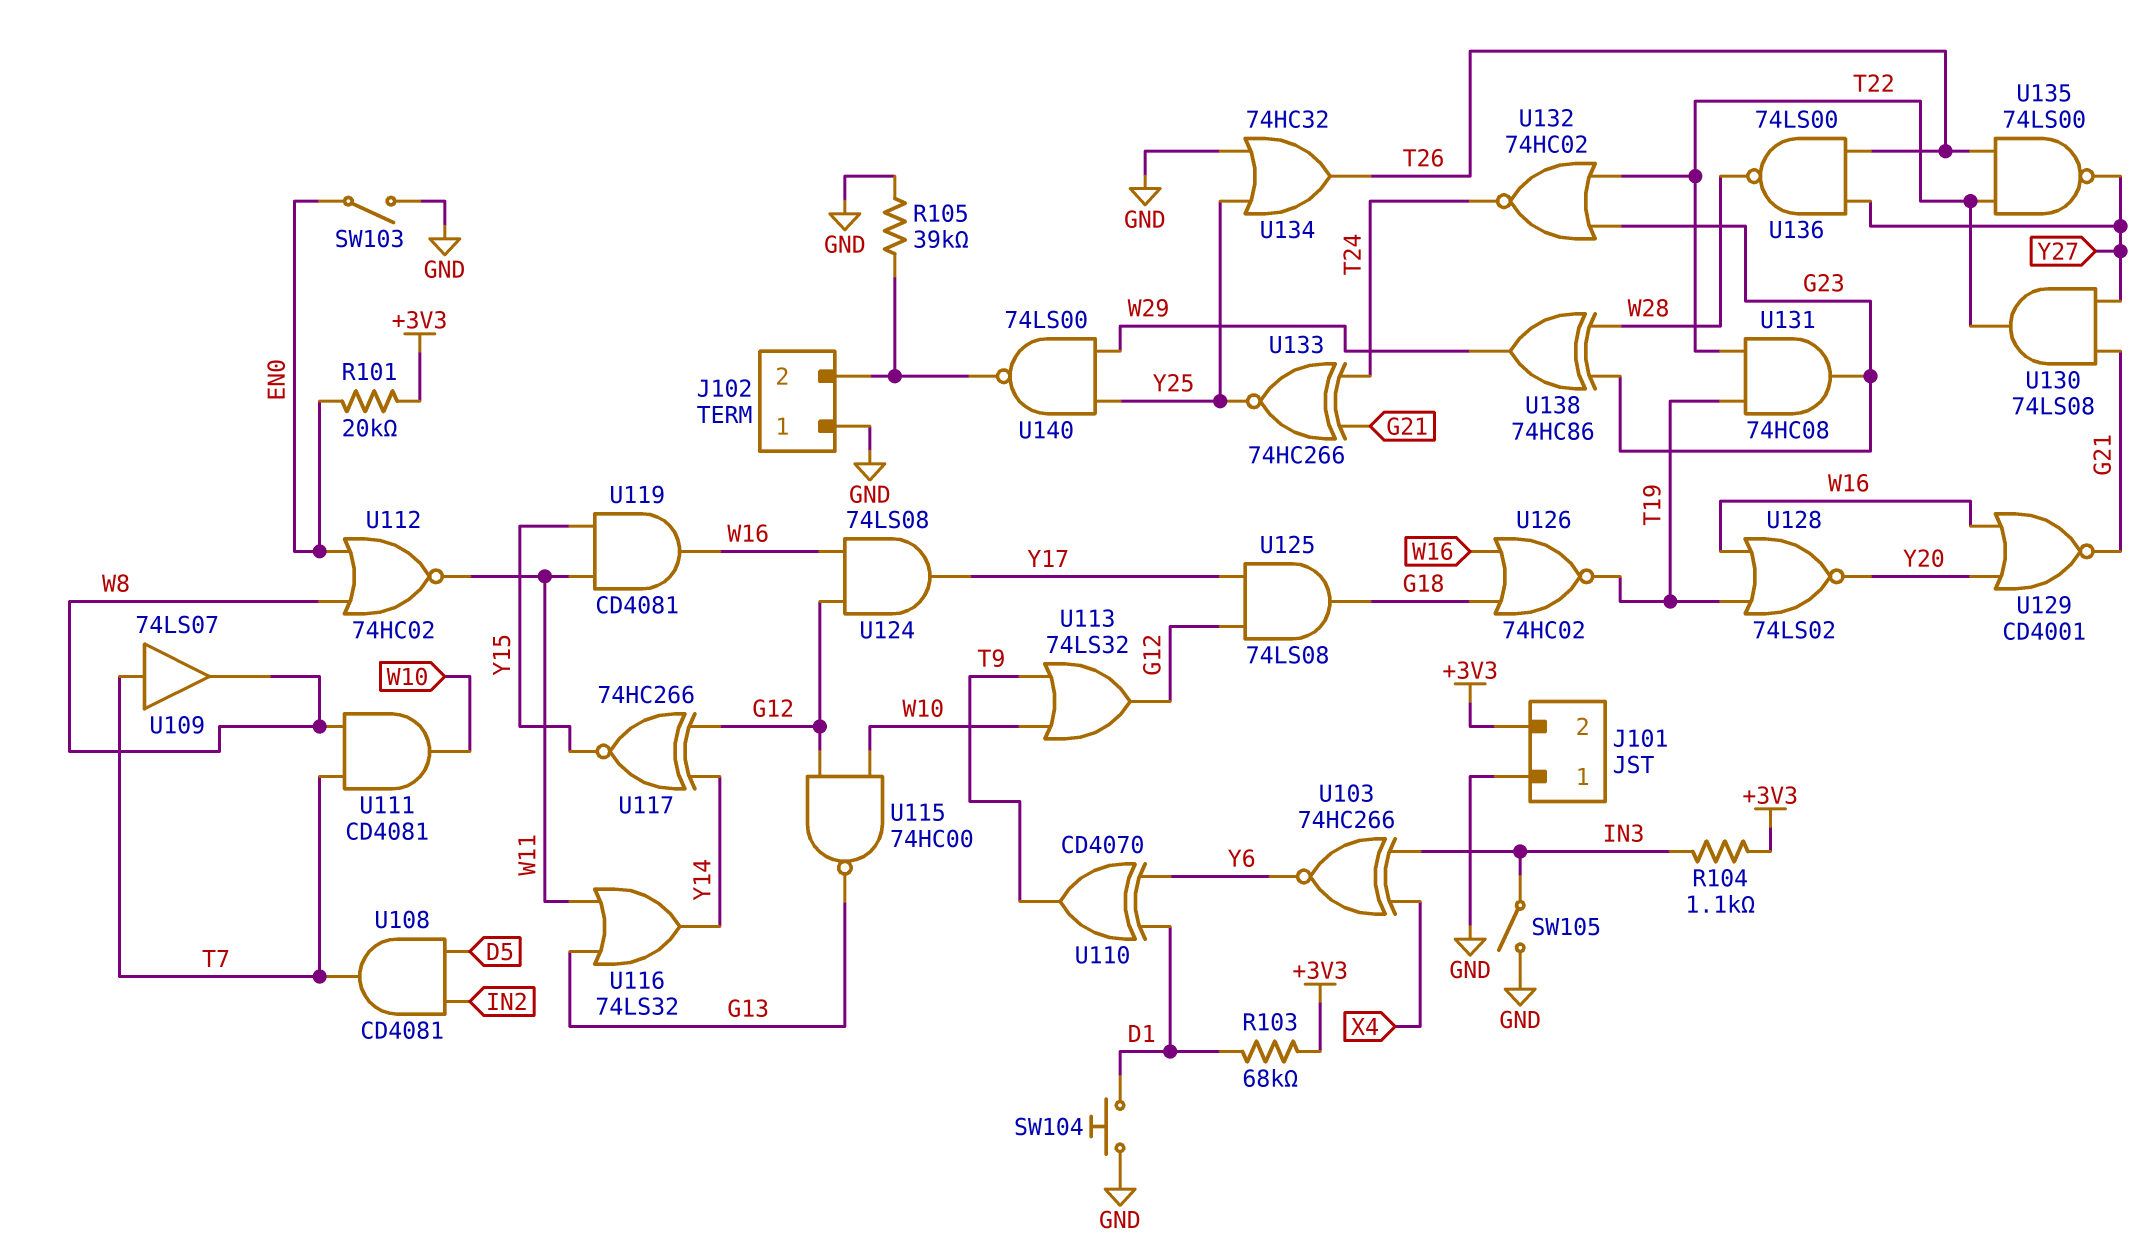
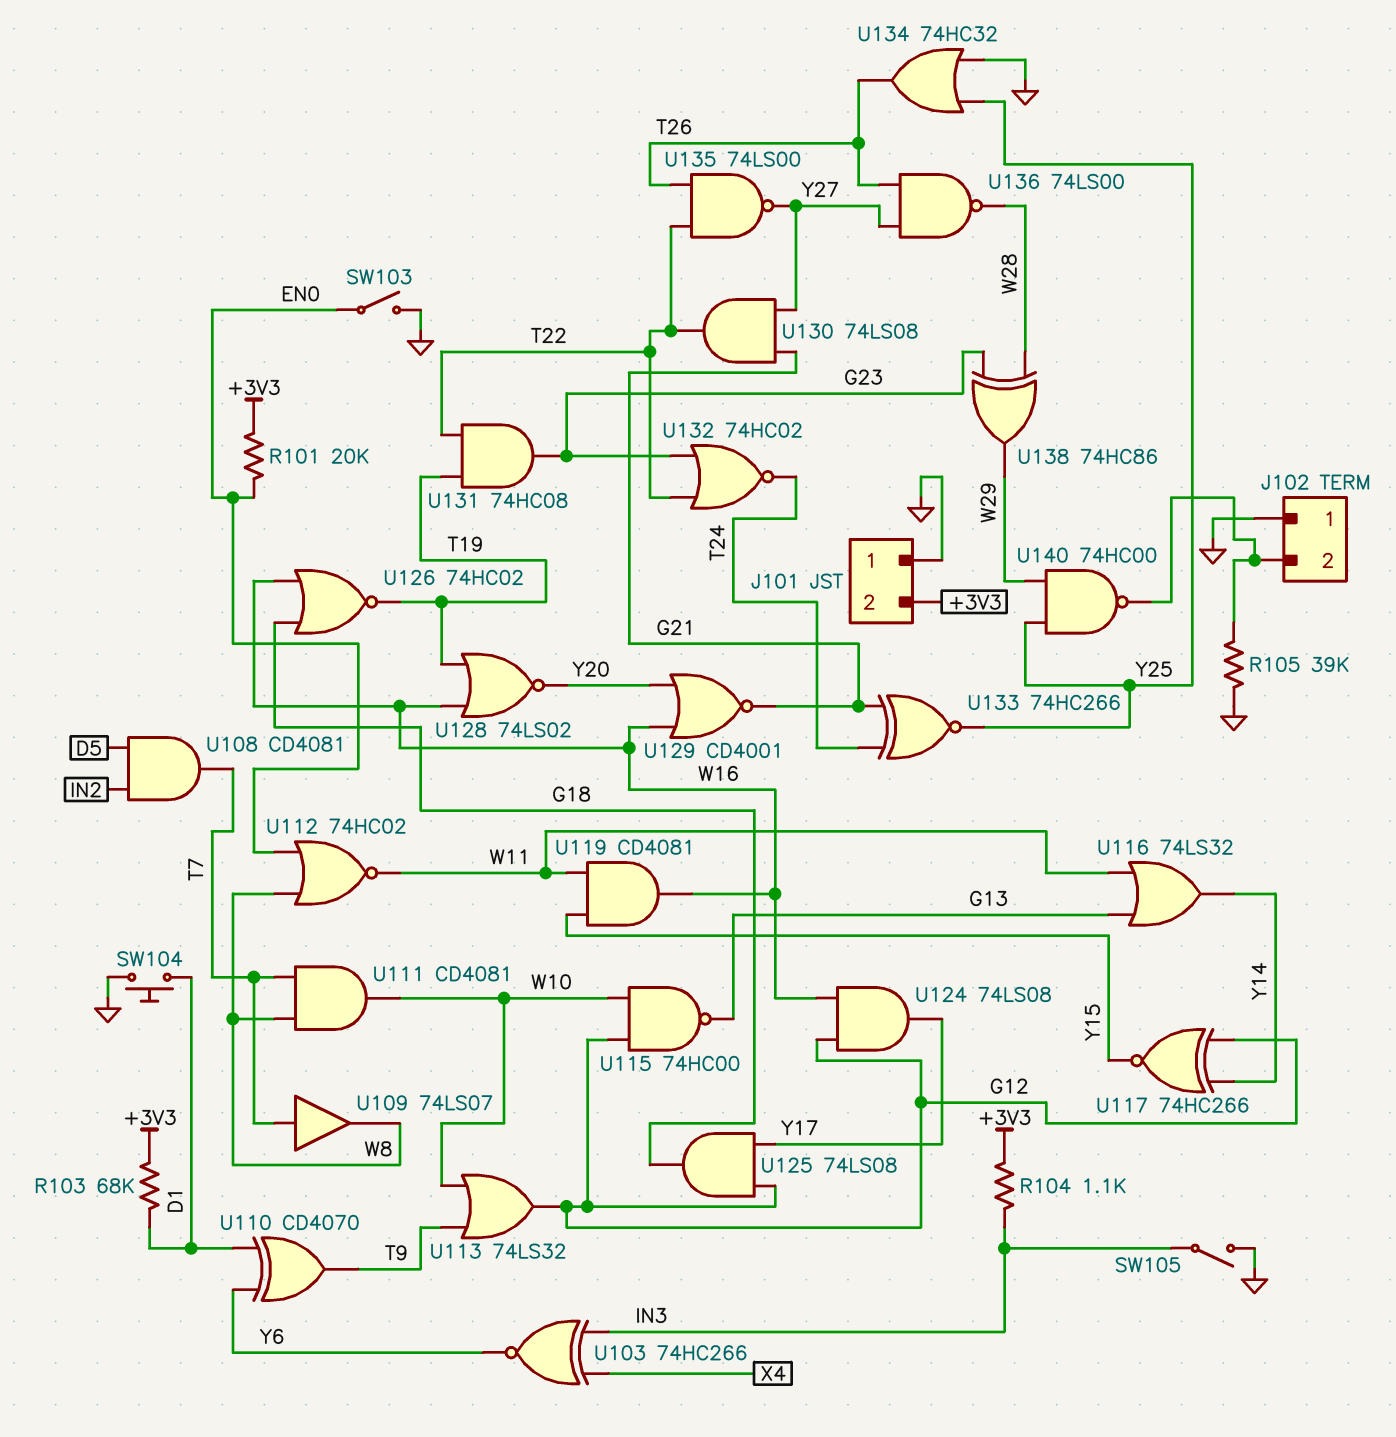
U140: NAND 74LS00 (in W29, in Y25, out J102/2) -> NAND 74HC00 (in W29, in Y25, out J102/2)

